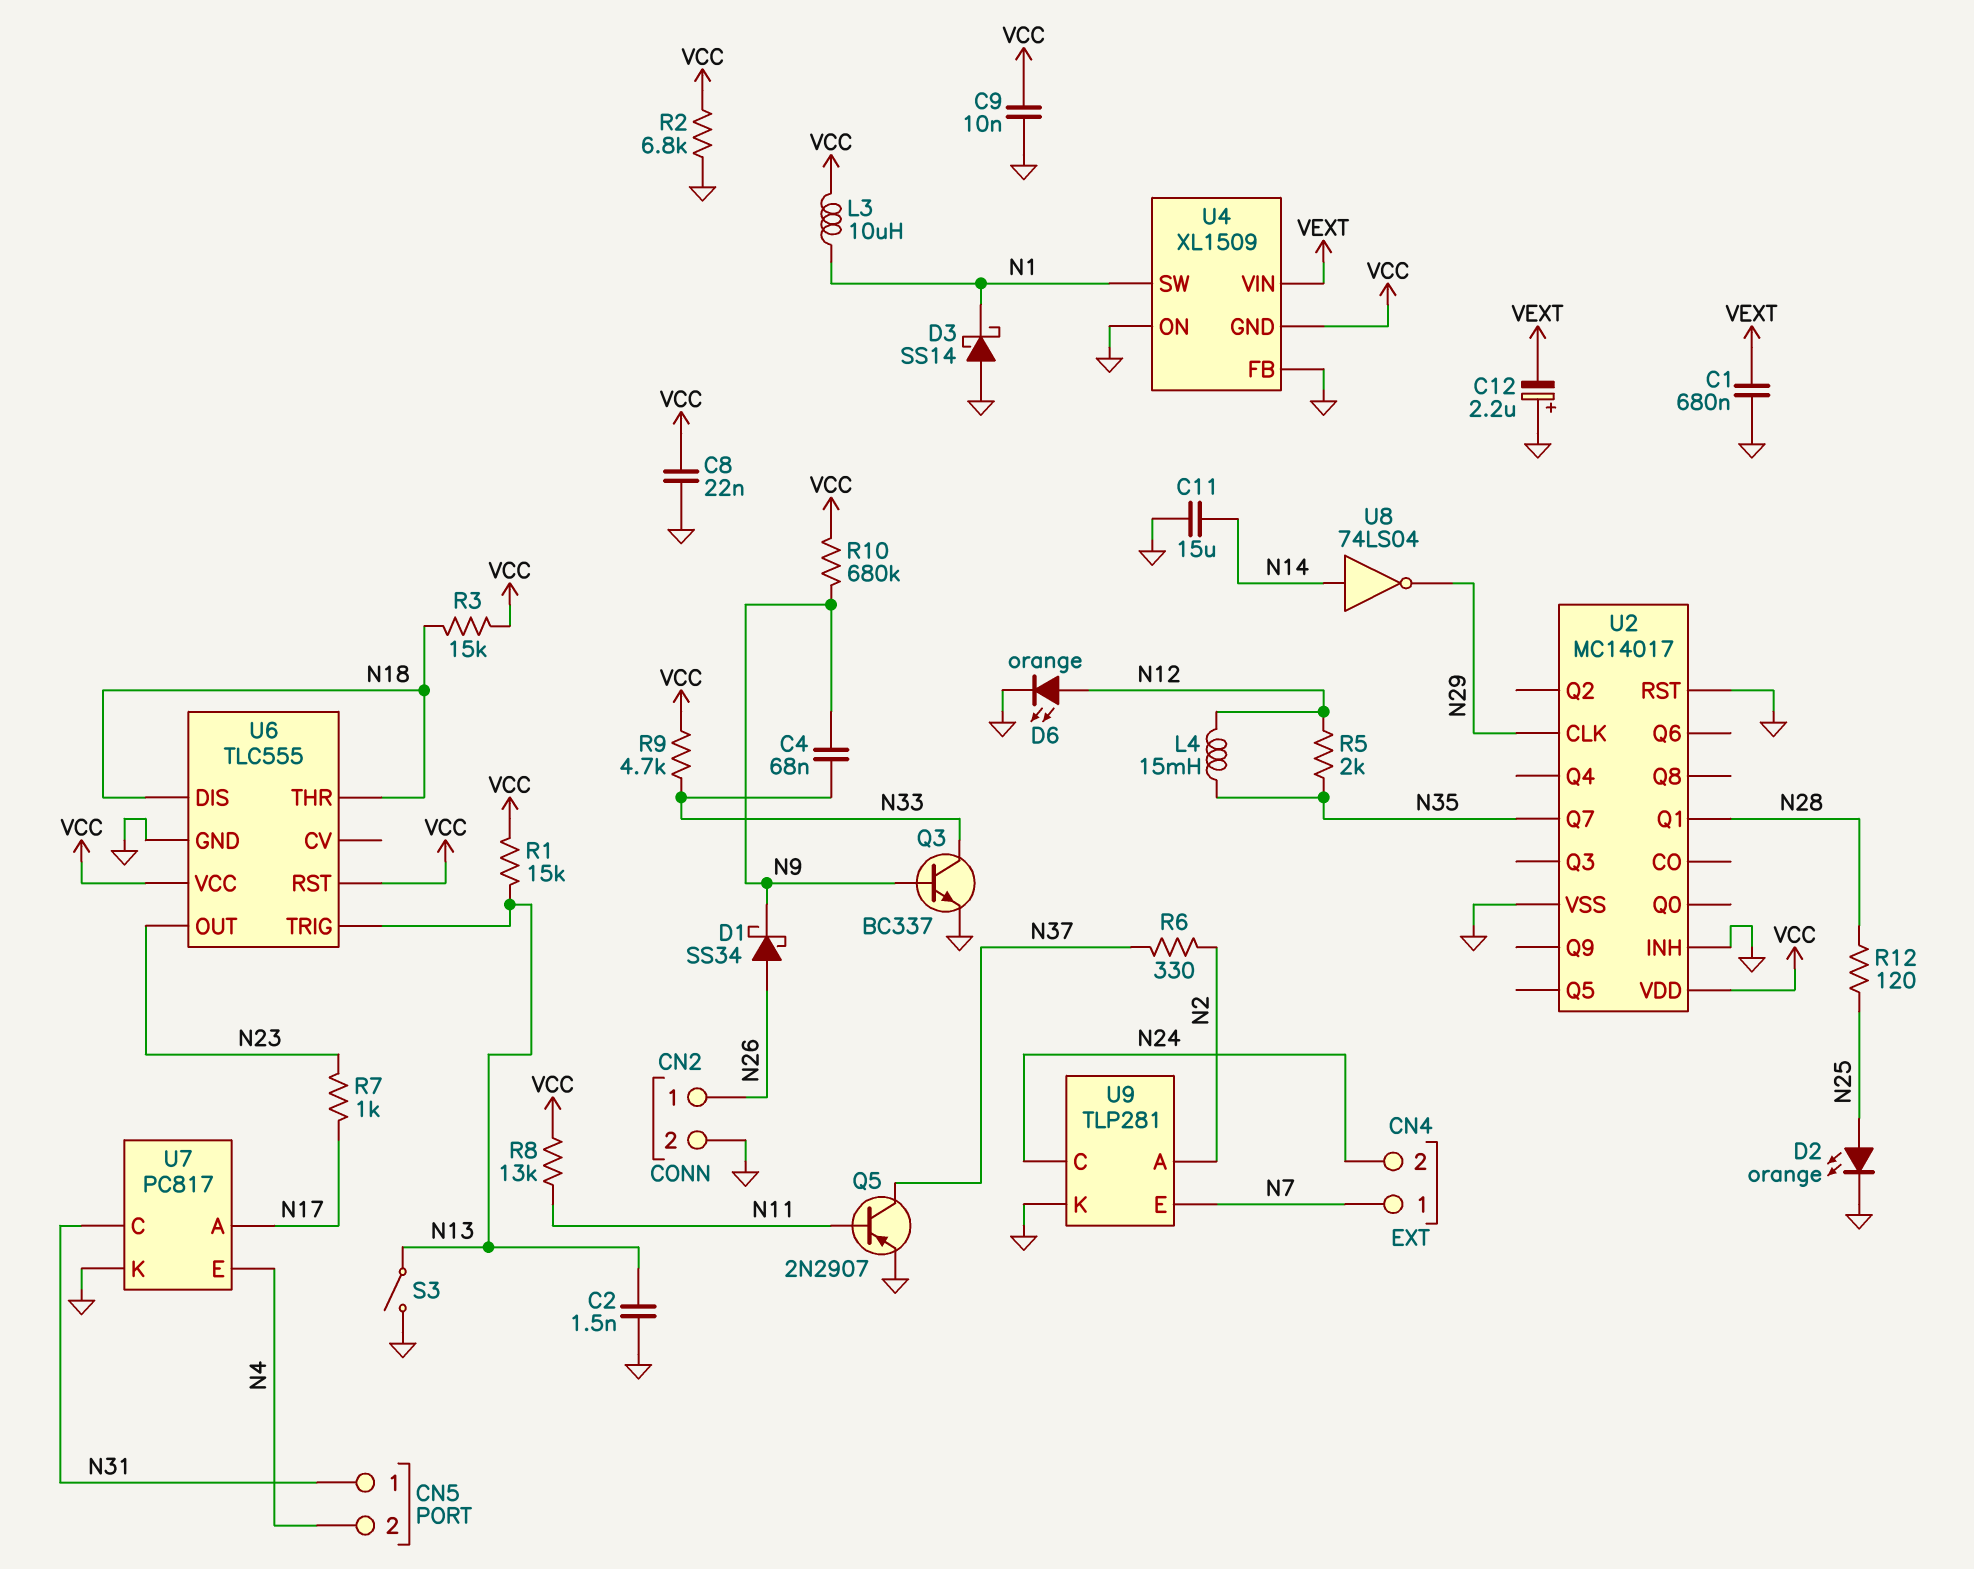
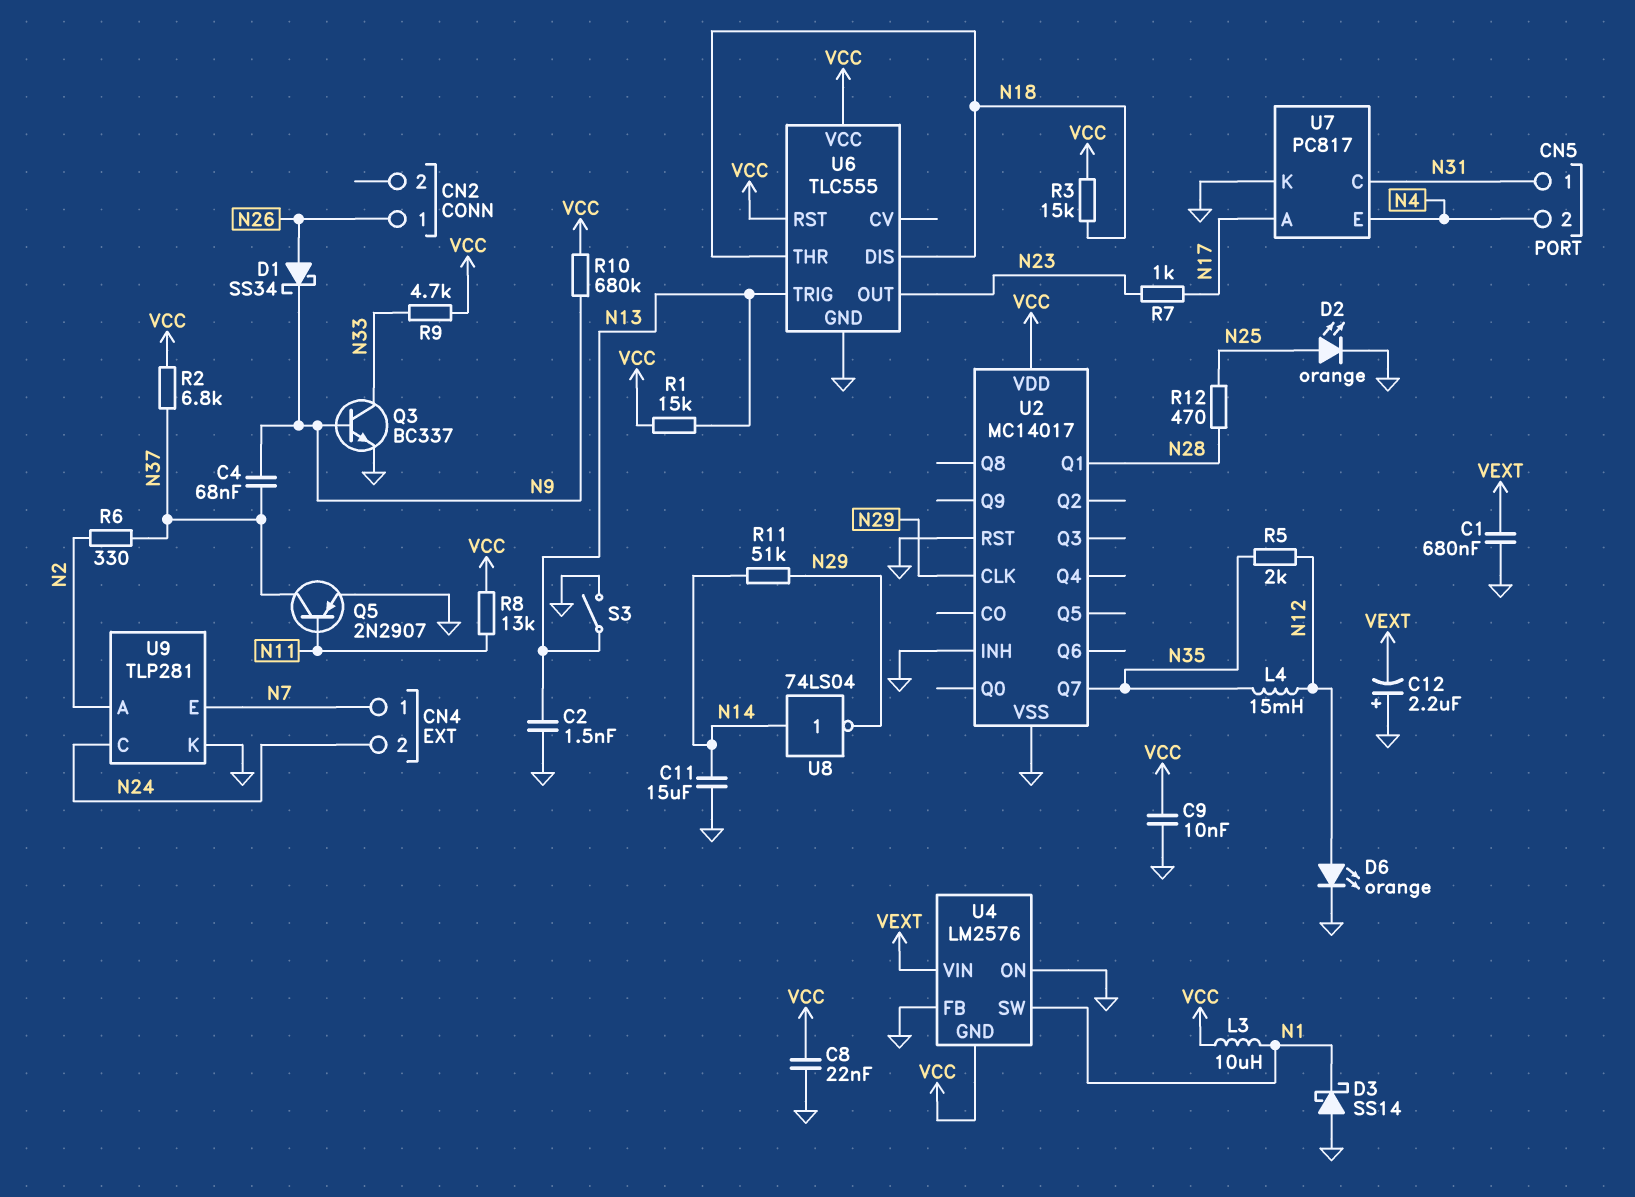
C4: 68nF (N9, N33) -> 68nF (N9, N37)
CN2 pin 2: GND -> none
R2: 6.8k (GND, VCC) -> 6.8k (N37, VCC)
R11: none -> 51k (N14, N29)
R12: 120 (N25, N28) -> 470 (N25, N28)
U4: XL1509 -> LM2576

